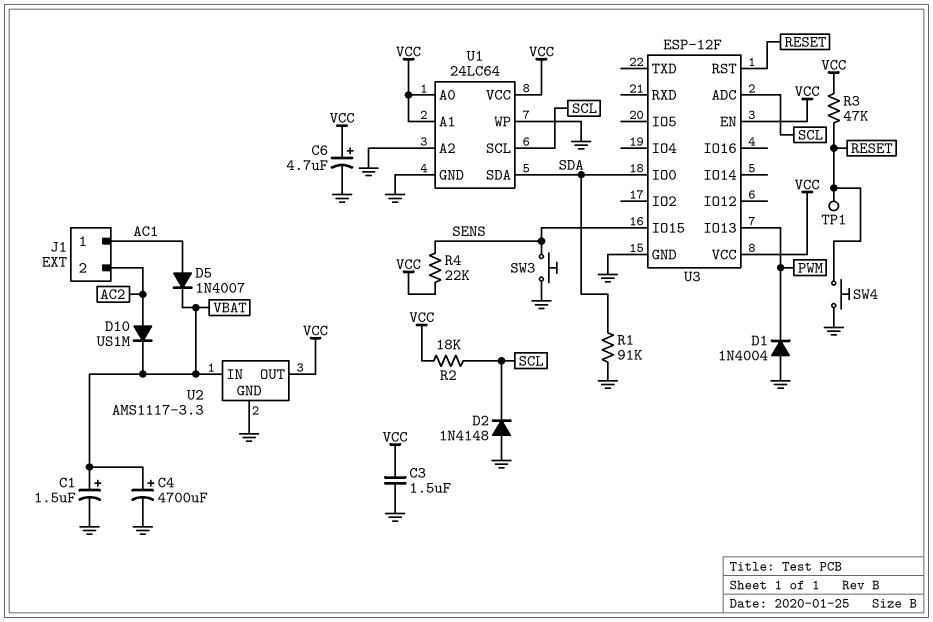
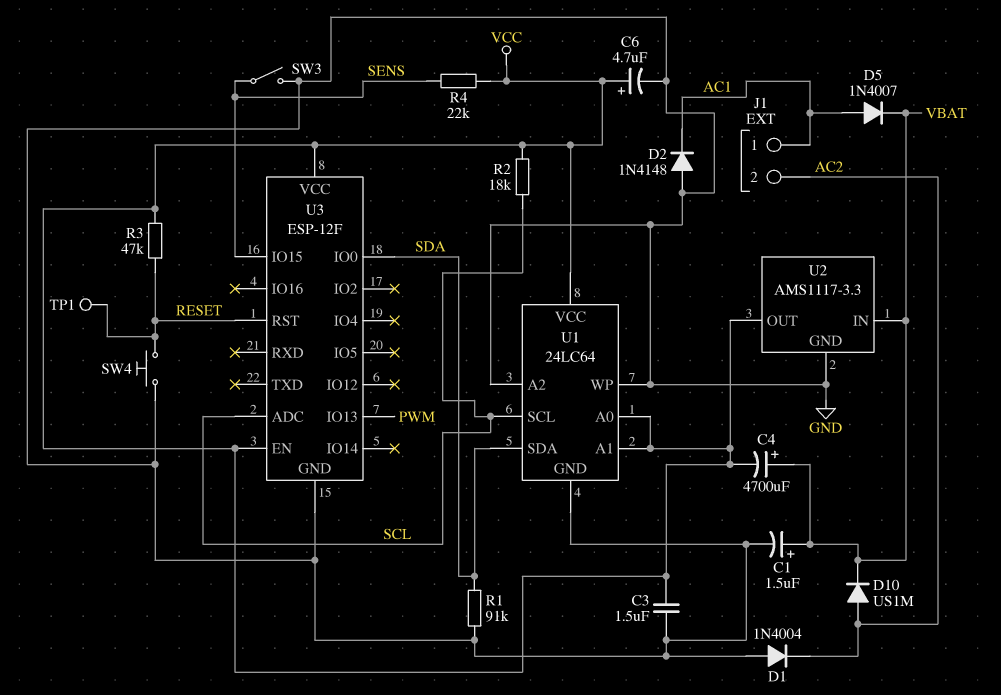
C4: 4700uF (plus VBAT, minus GND) -> 4700uF (plus VBAT, minus VCC)
D1: diode 1N4004 (A GND, K PWM) -> diode 1N4004 (A GND, K AC2)
D2: diode 1N4148 (A GND, K SCL) -> diode 1N4148 (A GND, K AC1)
SW3: button (GND, SENS) -> switch (GND, SENS)

